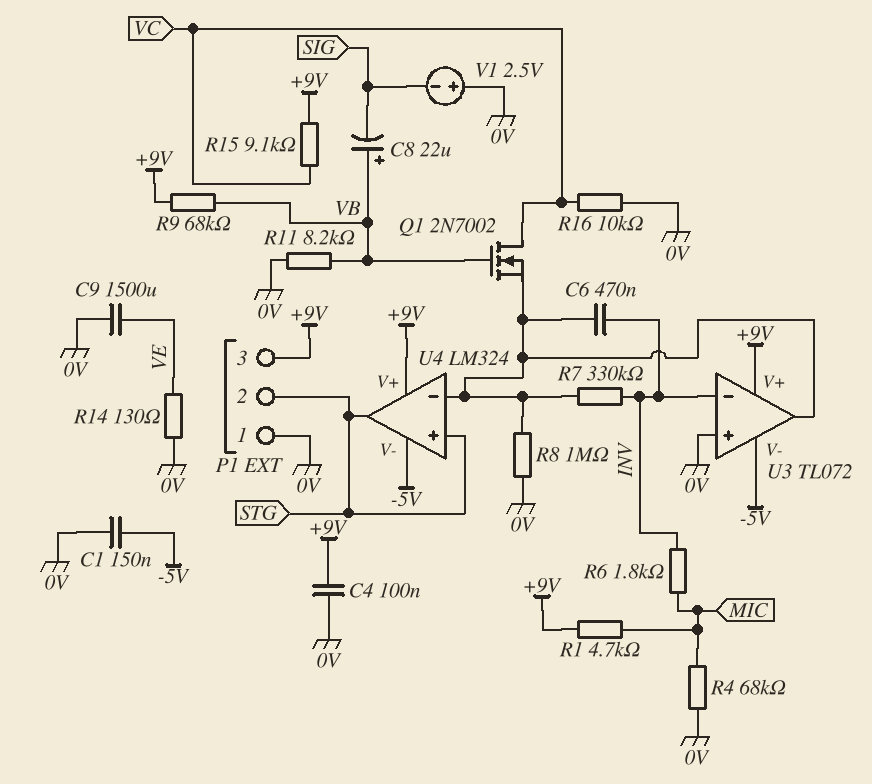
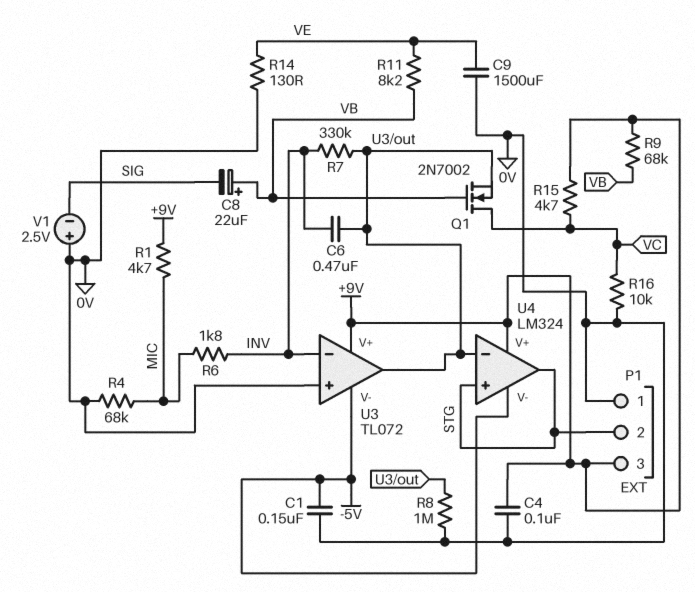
R11: 8.2k (0V, VB) -> 8.2k (VB, VE)
R15: 9.1k (+9V, VC) -> 4.7k (+9V, VC)

